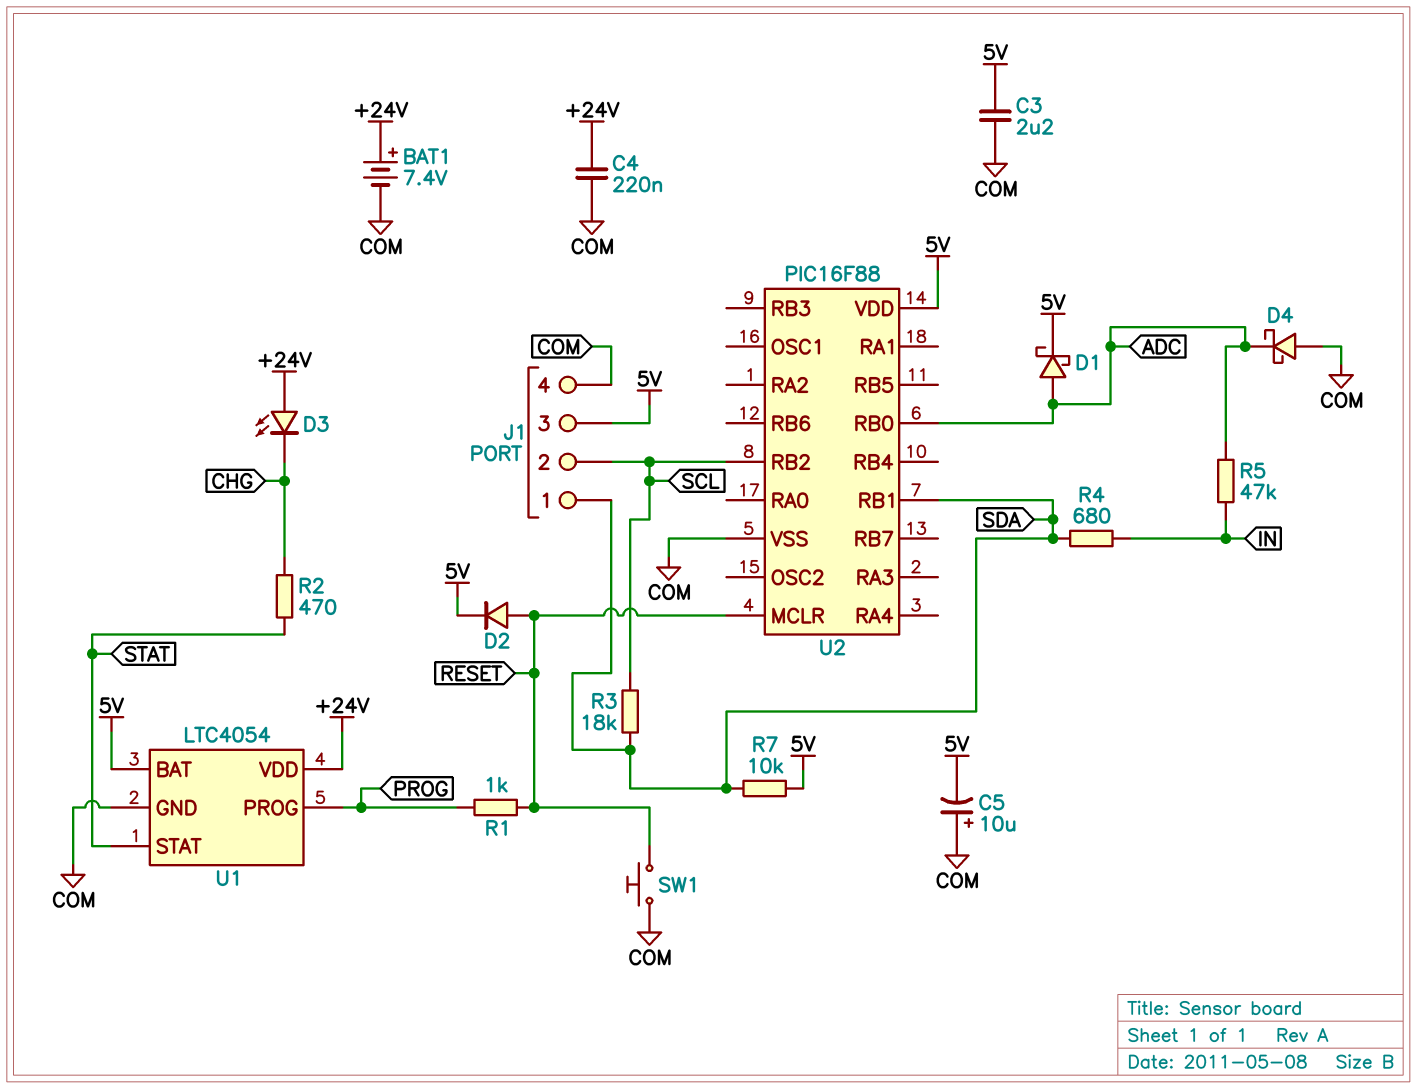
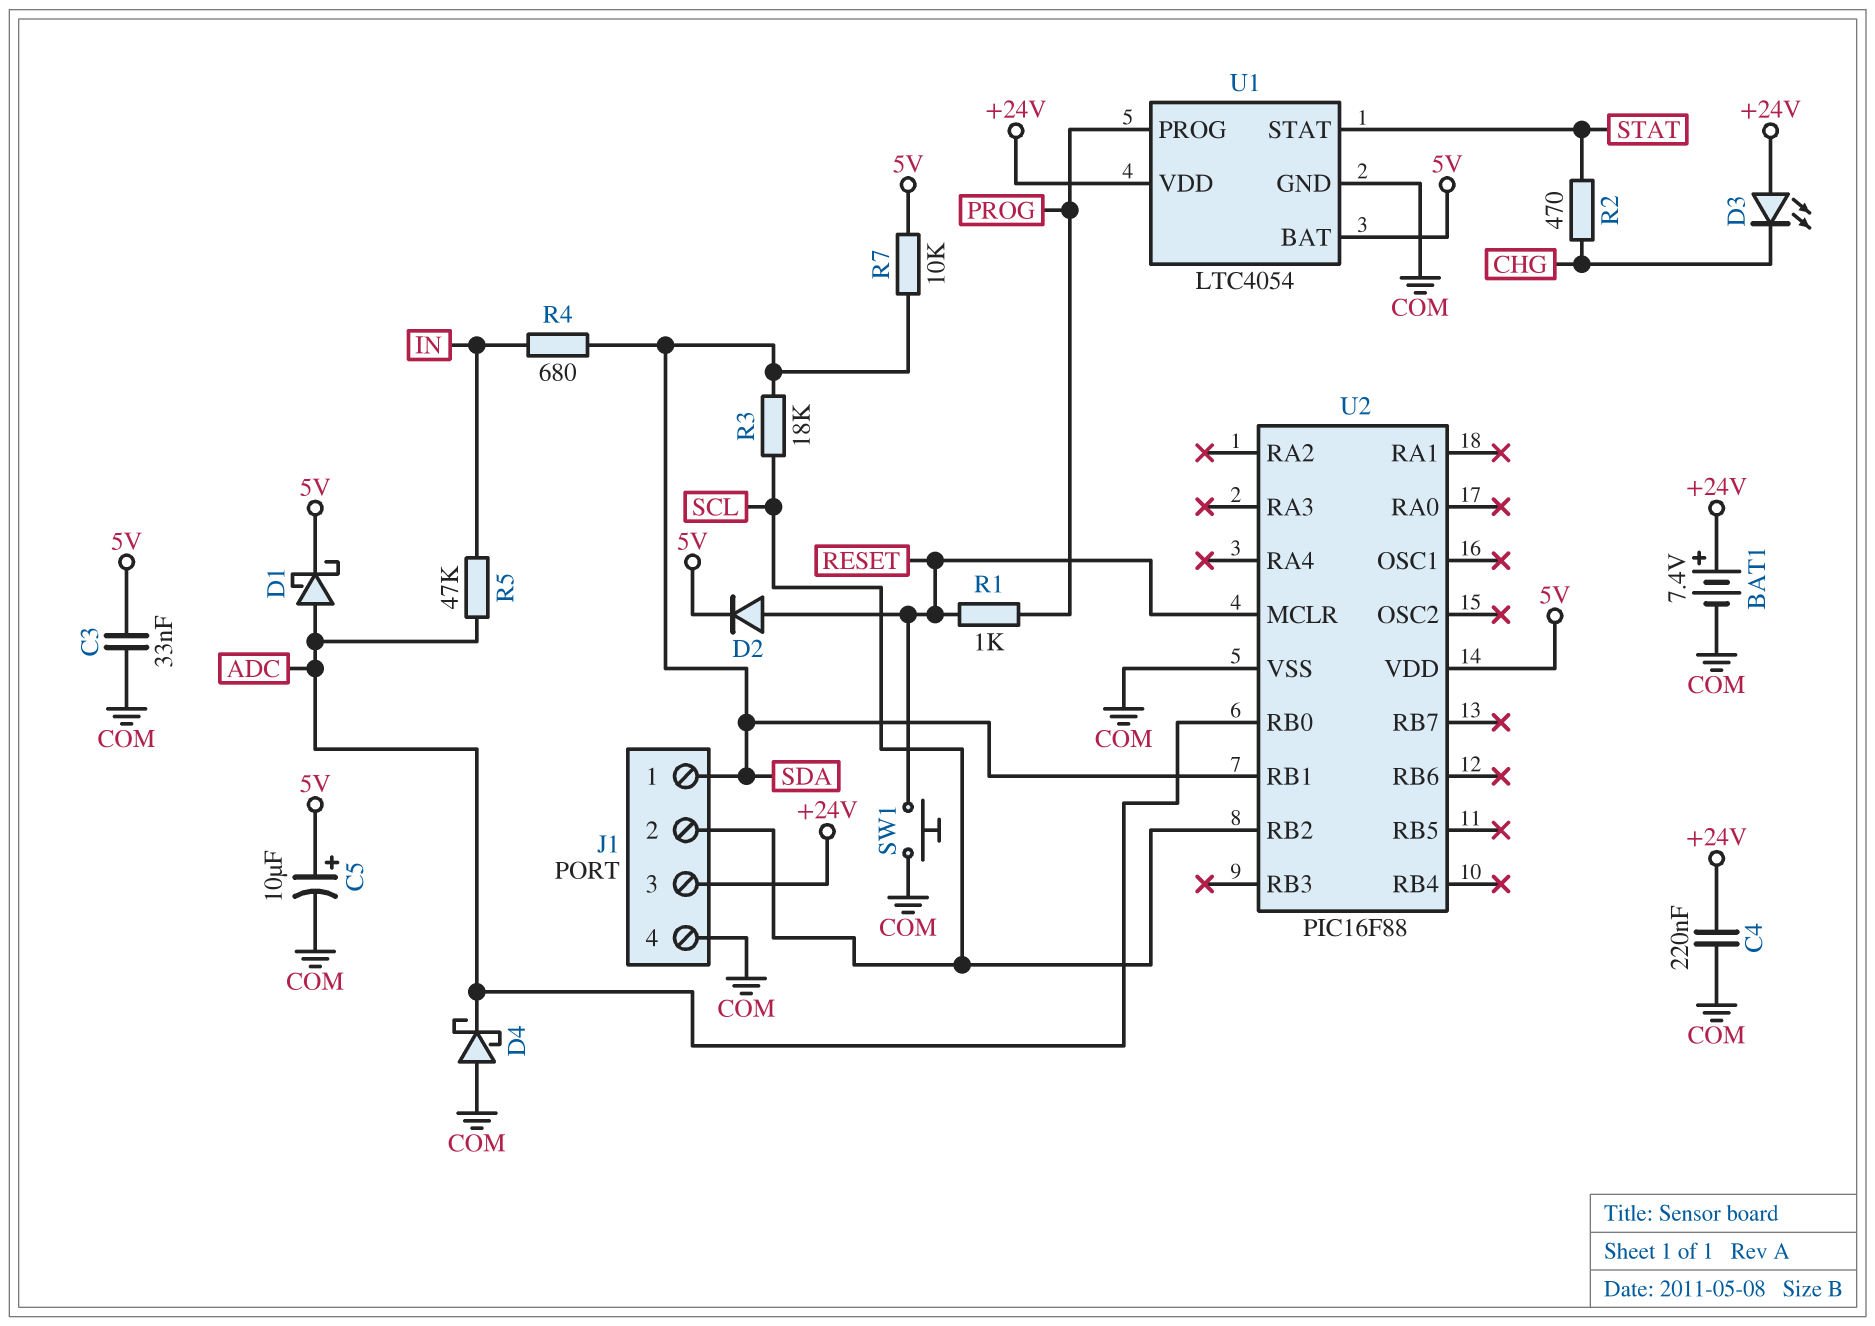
C3: 2.2uF (5V, COM) -> 33nF (5V, COM)
C5: 10uF (plus COM, minus 5V) -> 10uF (plus 5V, minus COM)
J1 pin 3: 5V -> +24V

